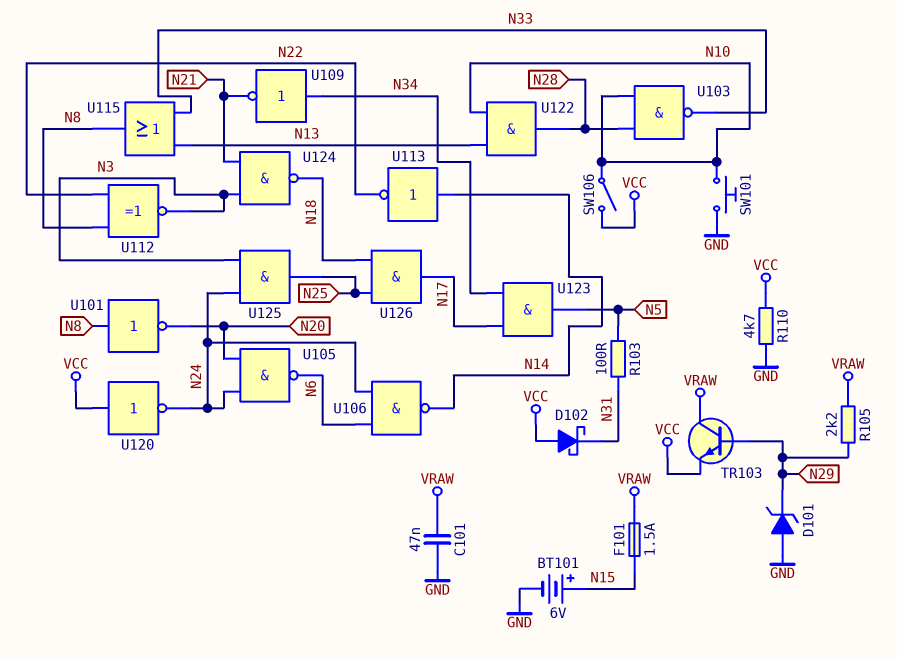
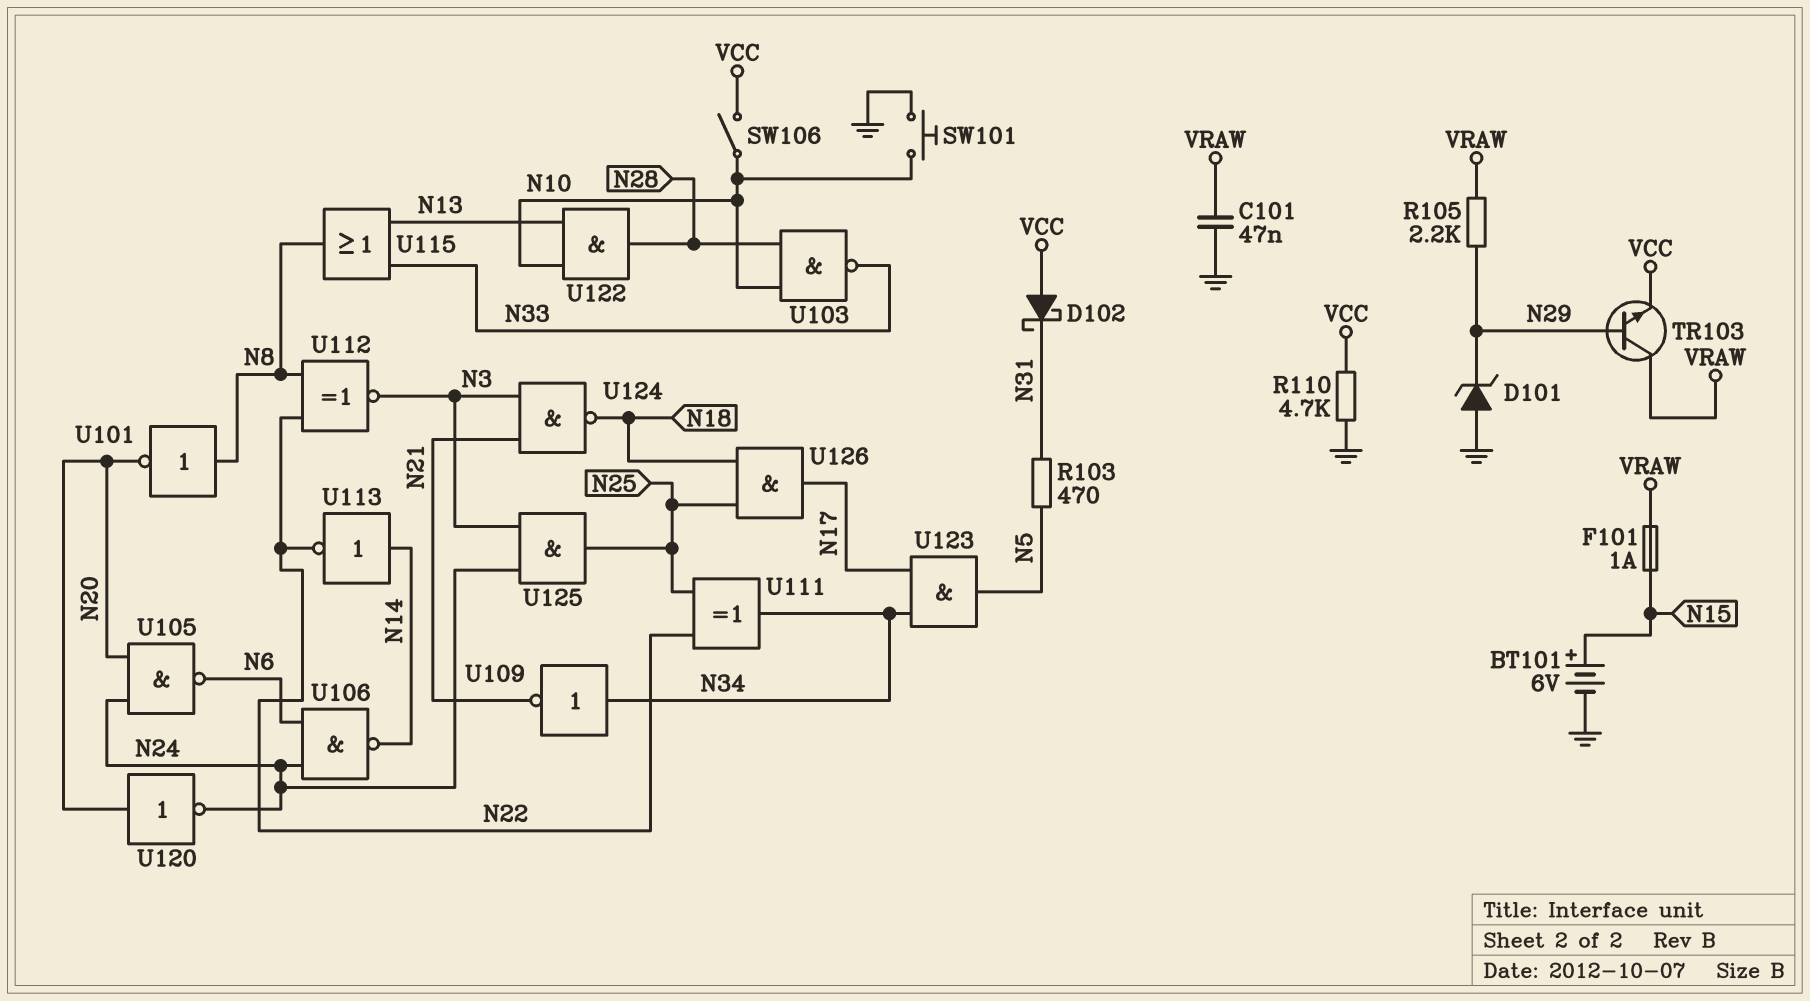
F101: 1.5A (N15, VRAW) -> 1A (N15, VRAW)
R103: 100 (N5, N31) -> 470 (N5, N31)
U111: none -> XOR (in N22, in N25, out N34)
U120: NOT (in VCC, out N24) -> NOT (in N20, out N24)

